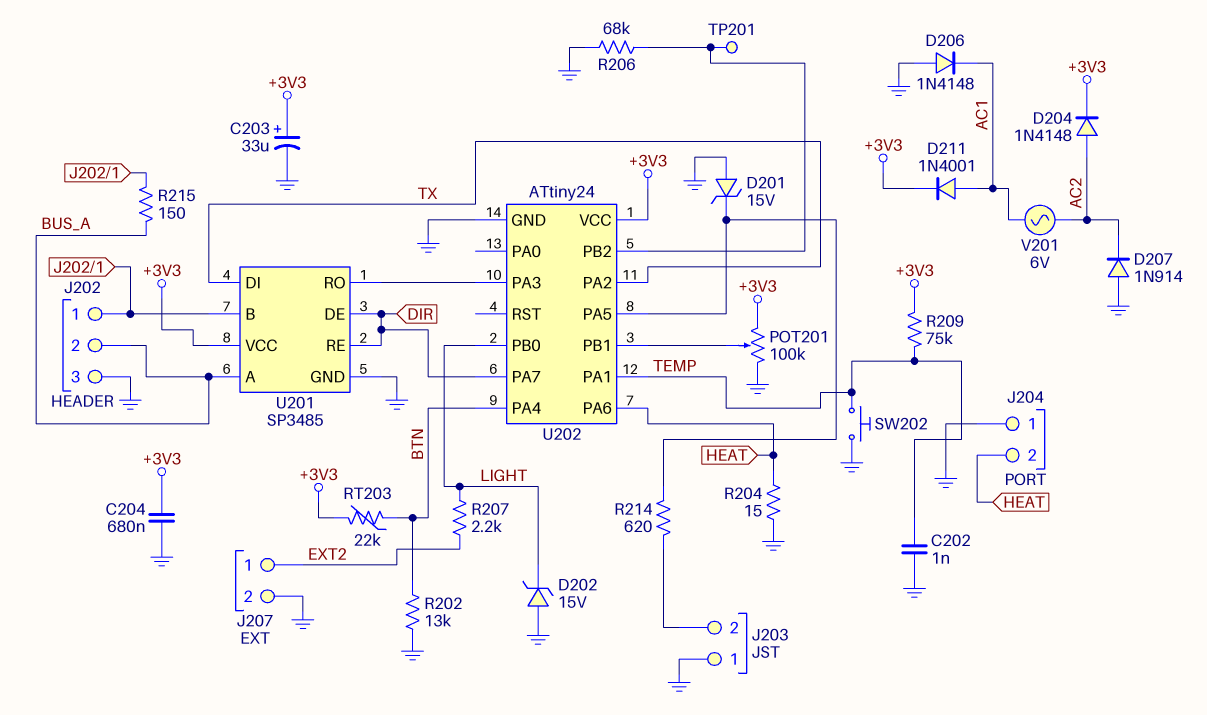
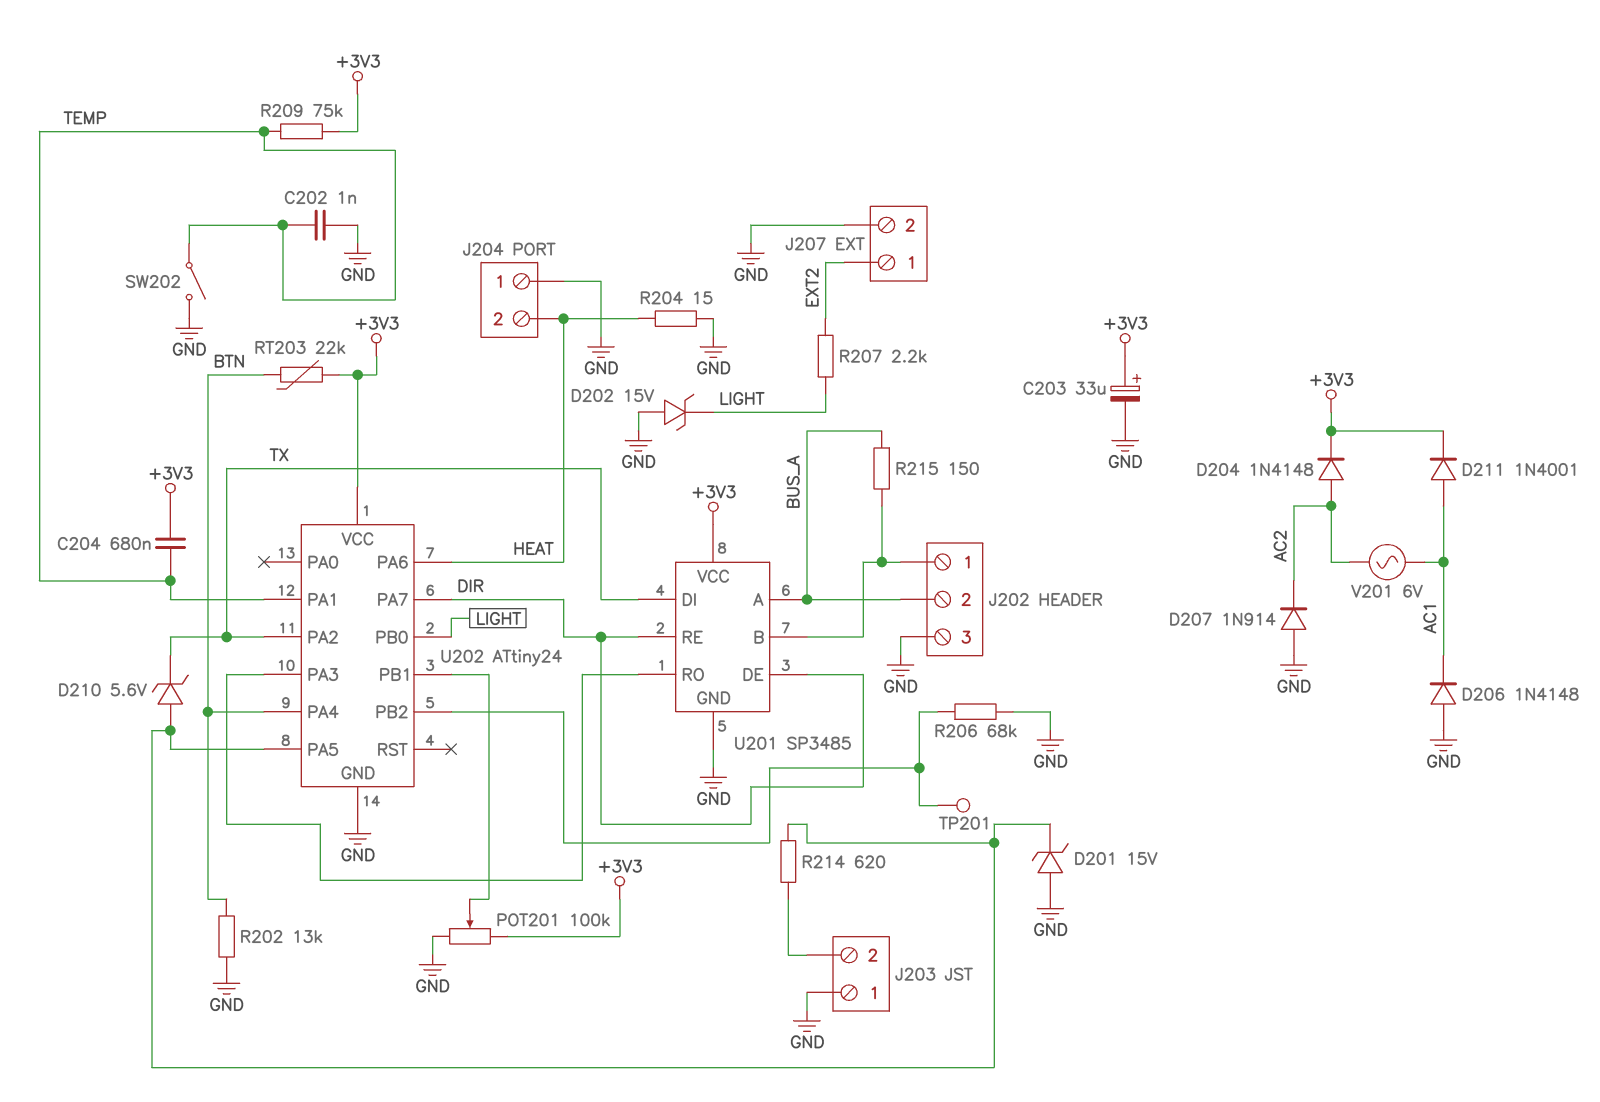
C204: 680nF (+3V3, GND) -> 680nF (+3V3, TEMP)
D210: none -> zener 5.6V (A U202/PA5, K TX)
SW202: button (GND, TEMP) -> switch (GND, TEMP)

